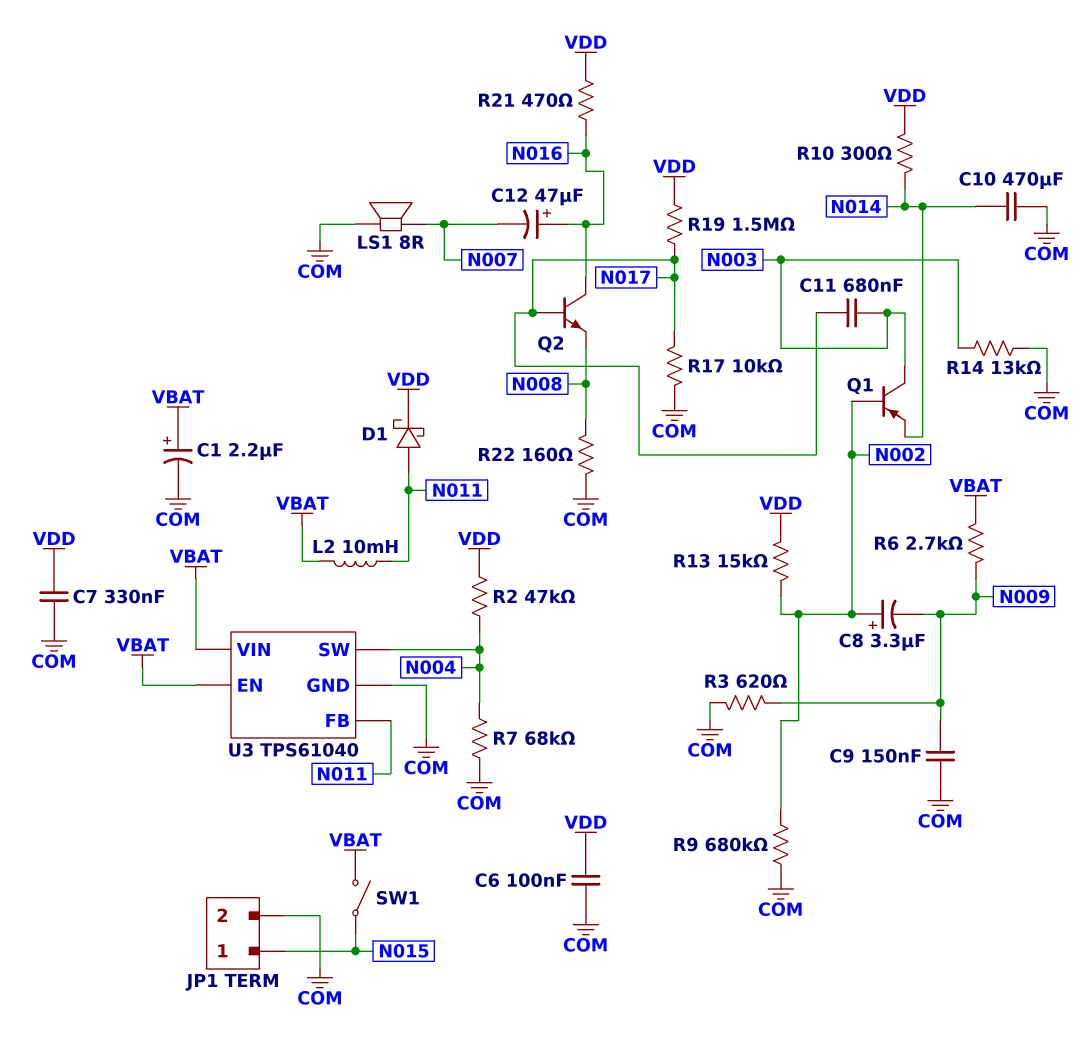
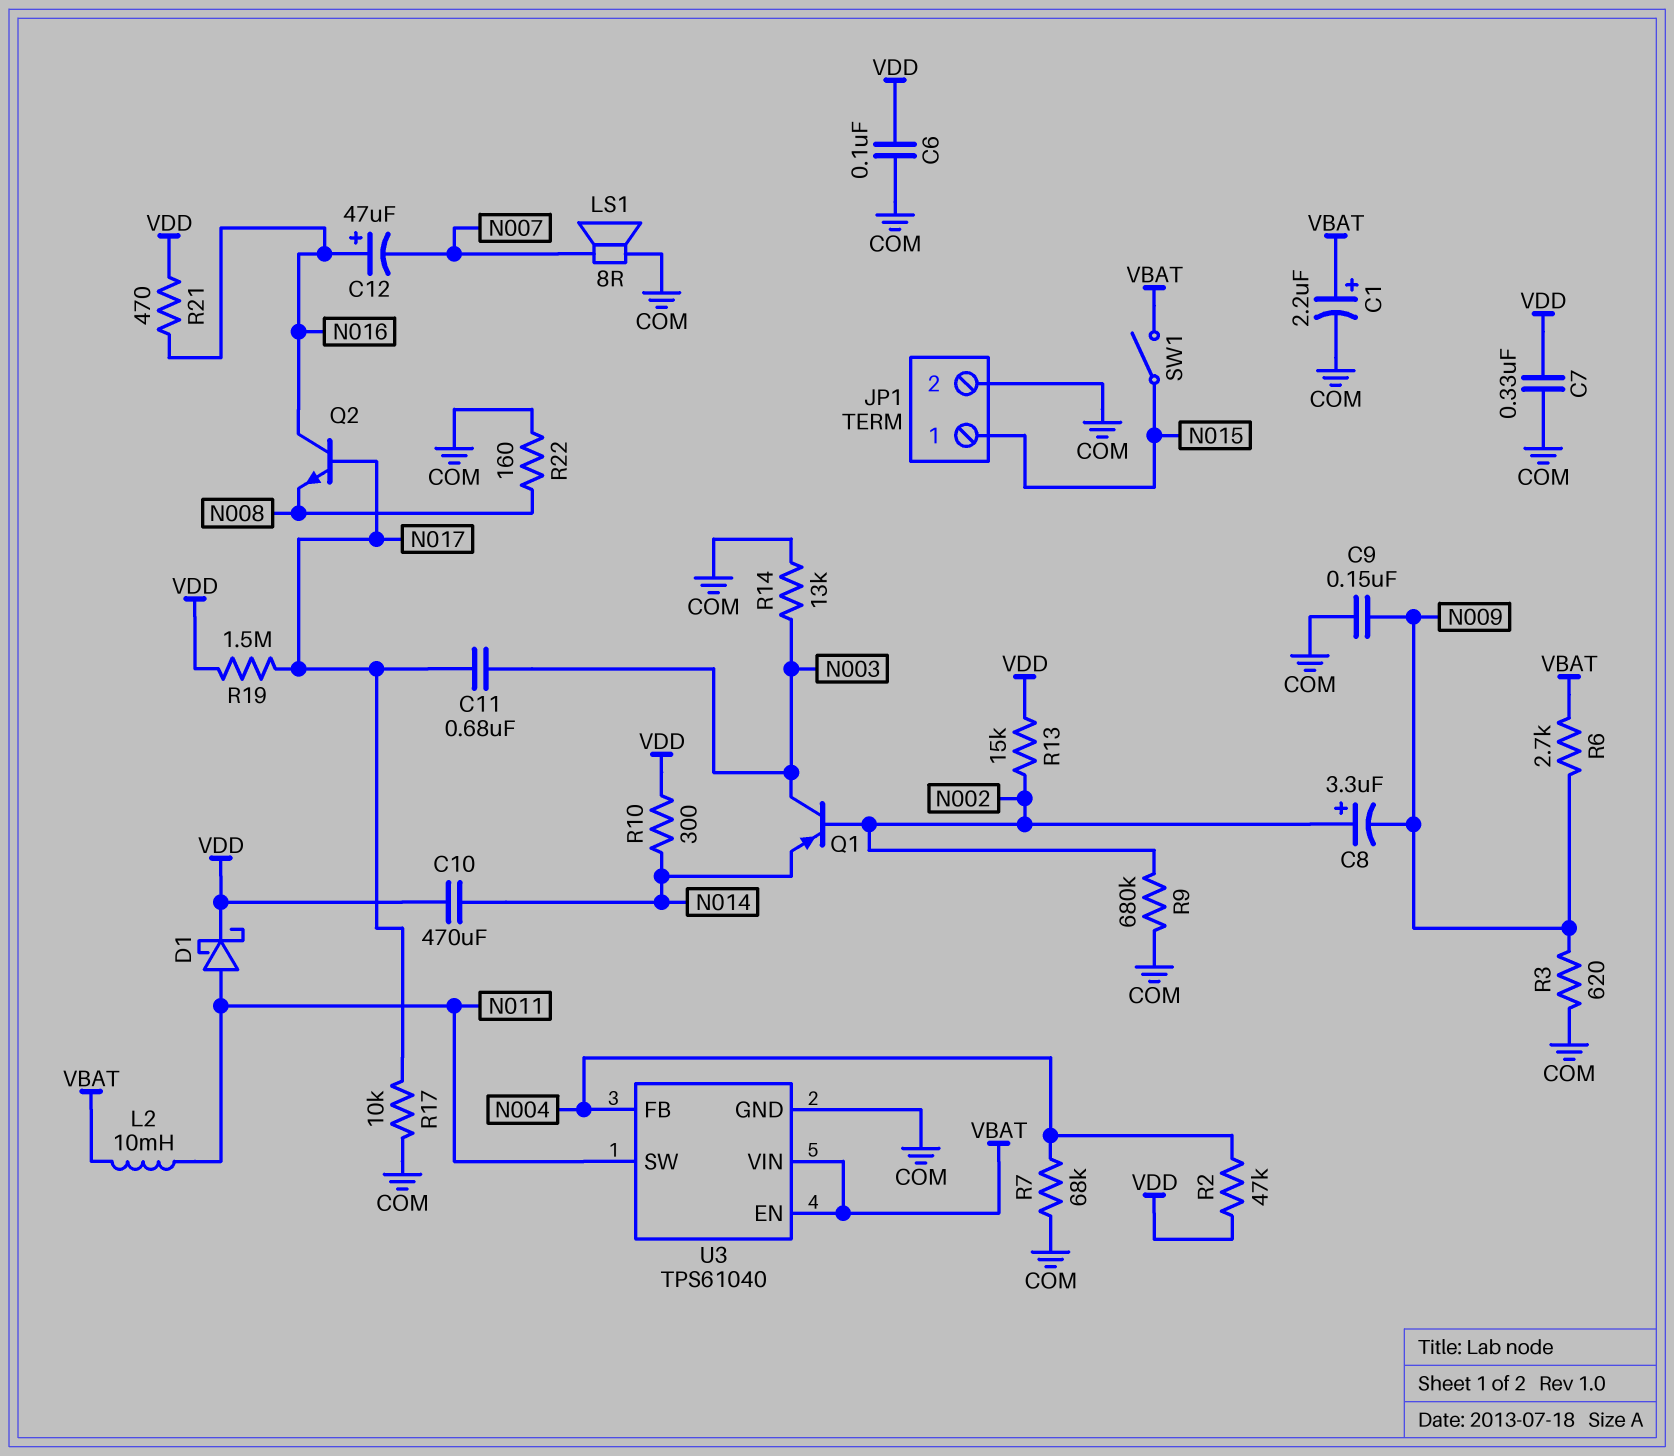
C10: 470uF (COM, N014) -> 470uF (N014, VDD)
U3 pin FB: N011 -> N004
U3 pin SW: N004 -> N011

